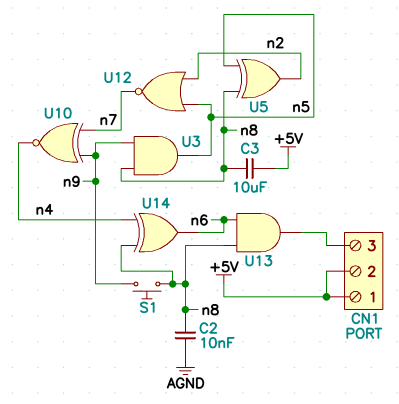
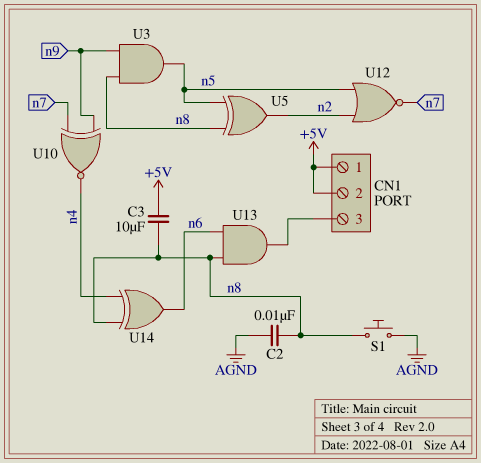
S1: button (n8, n9) -> button (AGND, n8)

